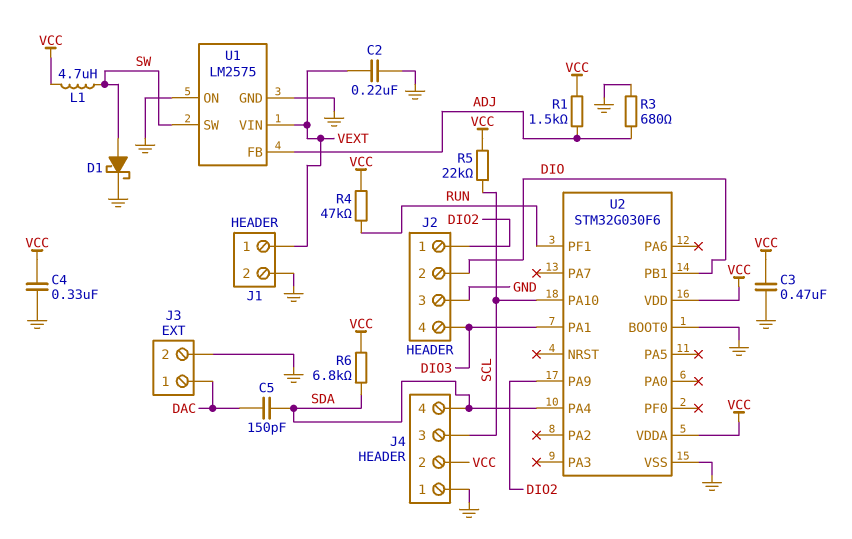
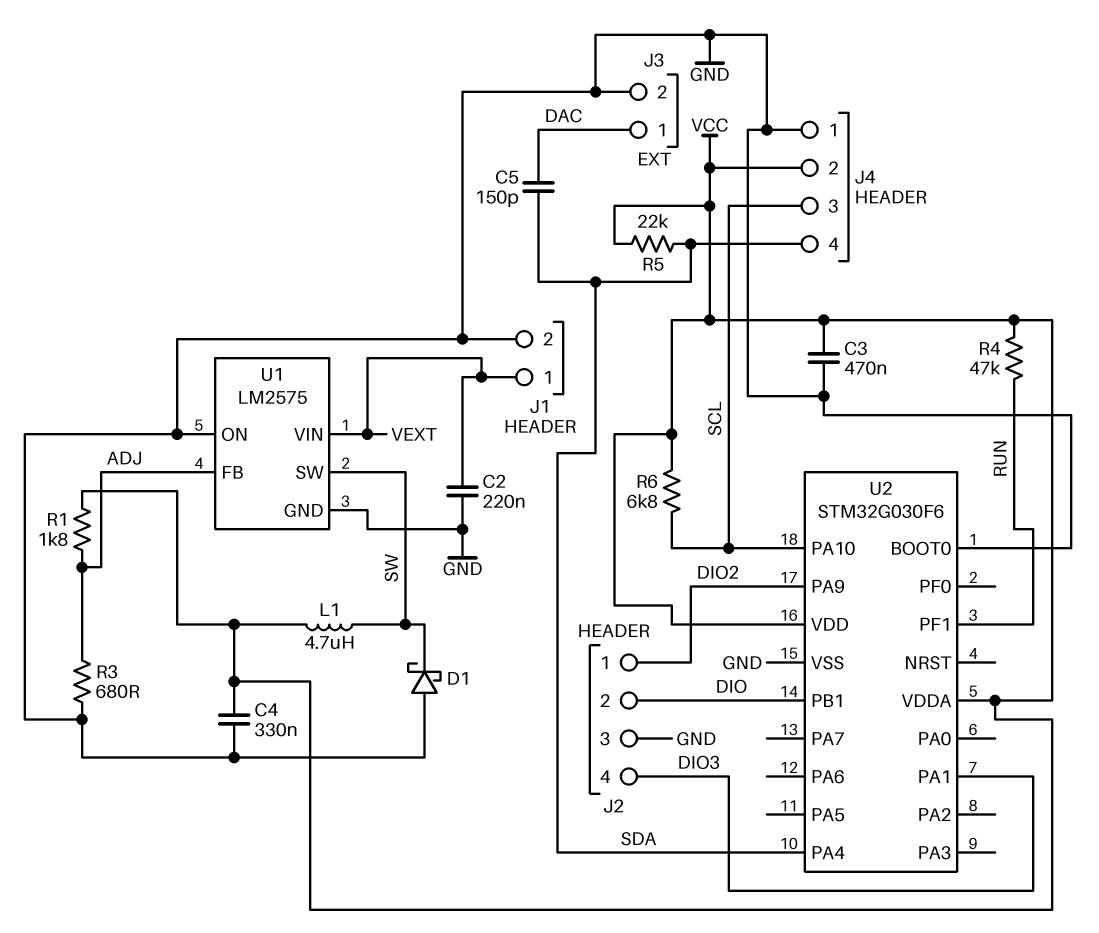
D1: schottky (A SW, K GND) -> schottky (A GND, K SW)
R1: 1.5k (ADJ, VCC) -> 1.8k (ADJ, VCC)
R5: 22k (SCL, VCC) -> 22k (SDA, VCC)
R6: 6.8k (SDA, VCC) -> 6.8k (SCL, VCC)

